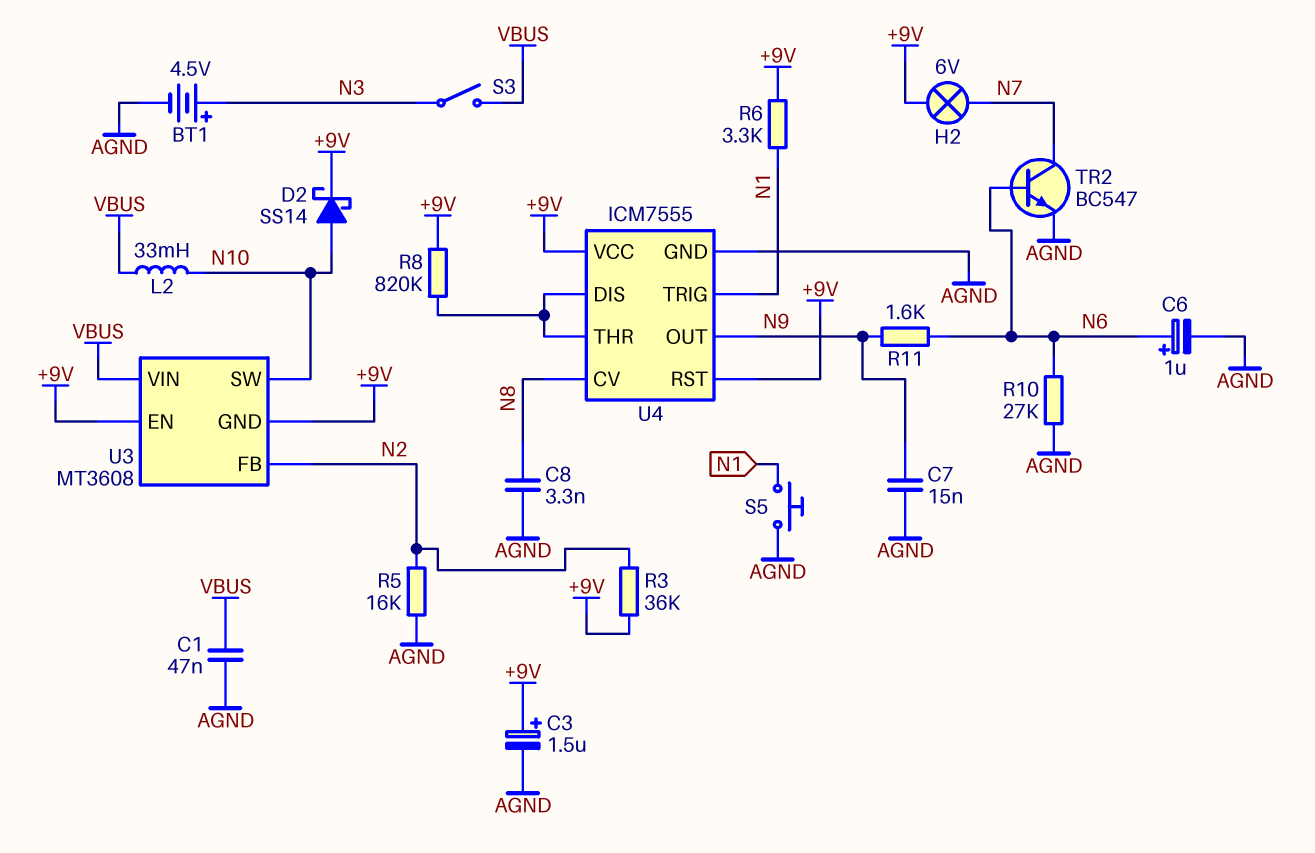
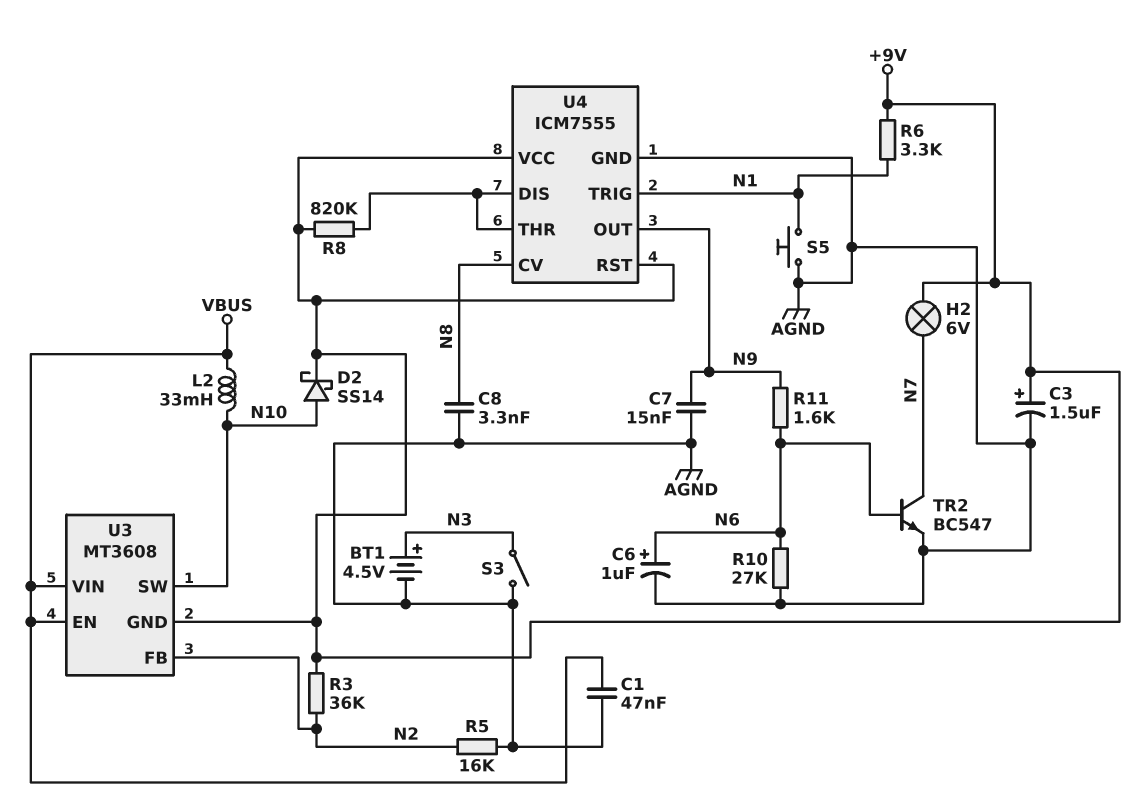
S3: switch (N3, VBUS) -> switch (AGND, N3)
U3 pin EN: +9V -> VBUS

